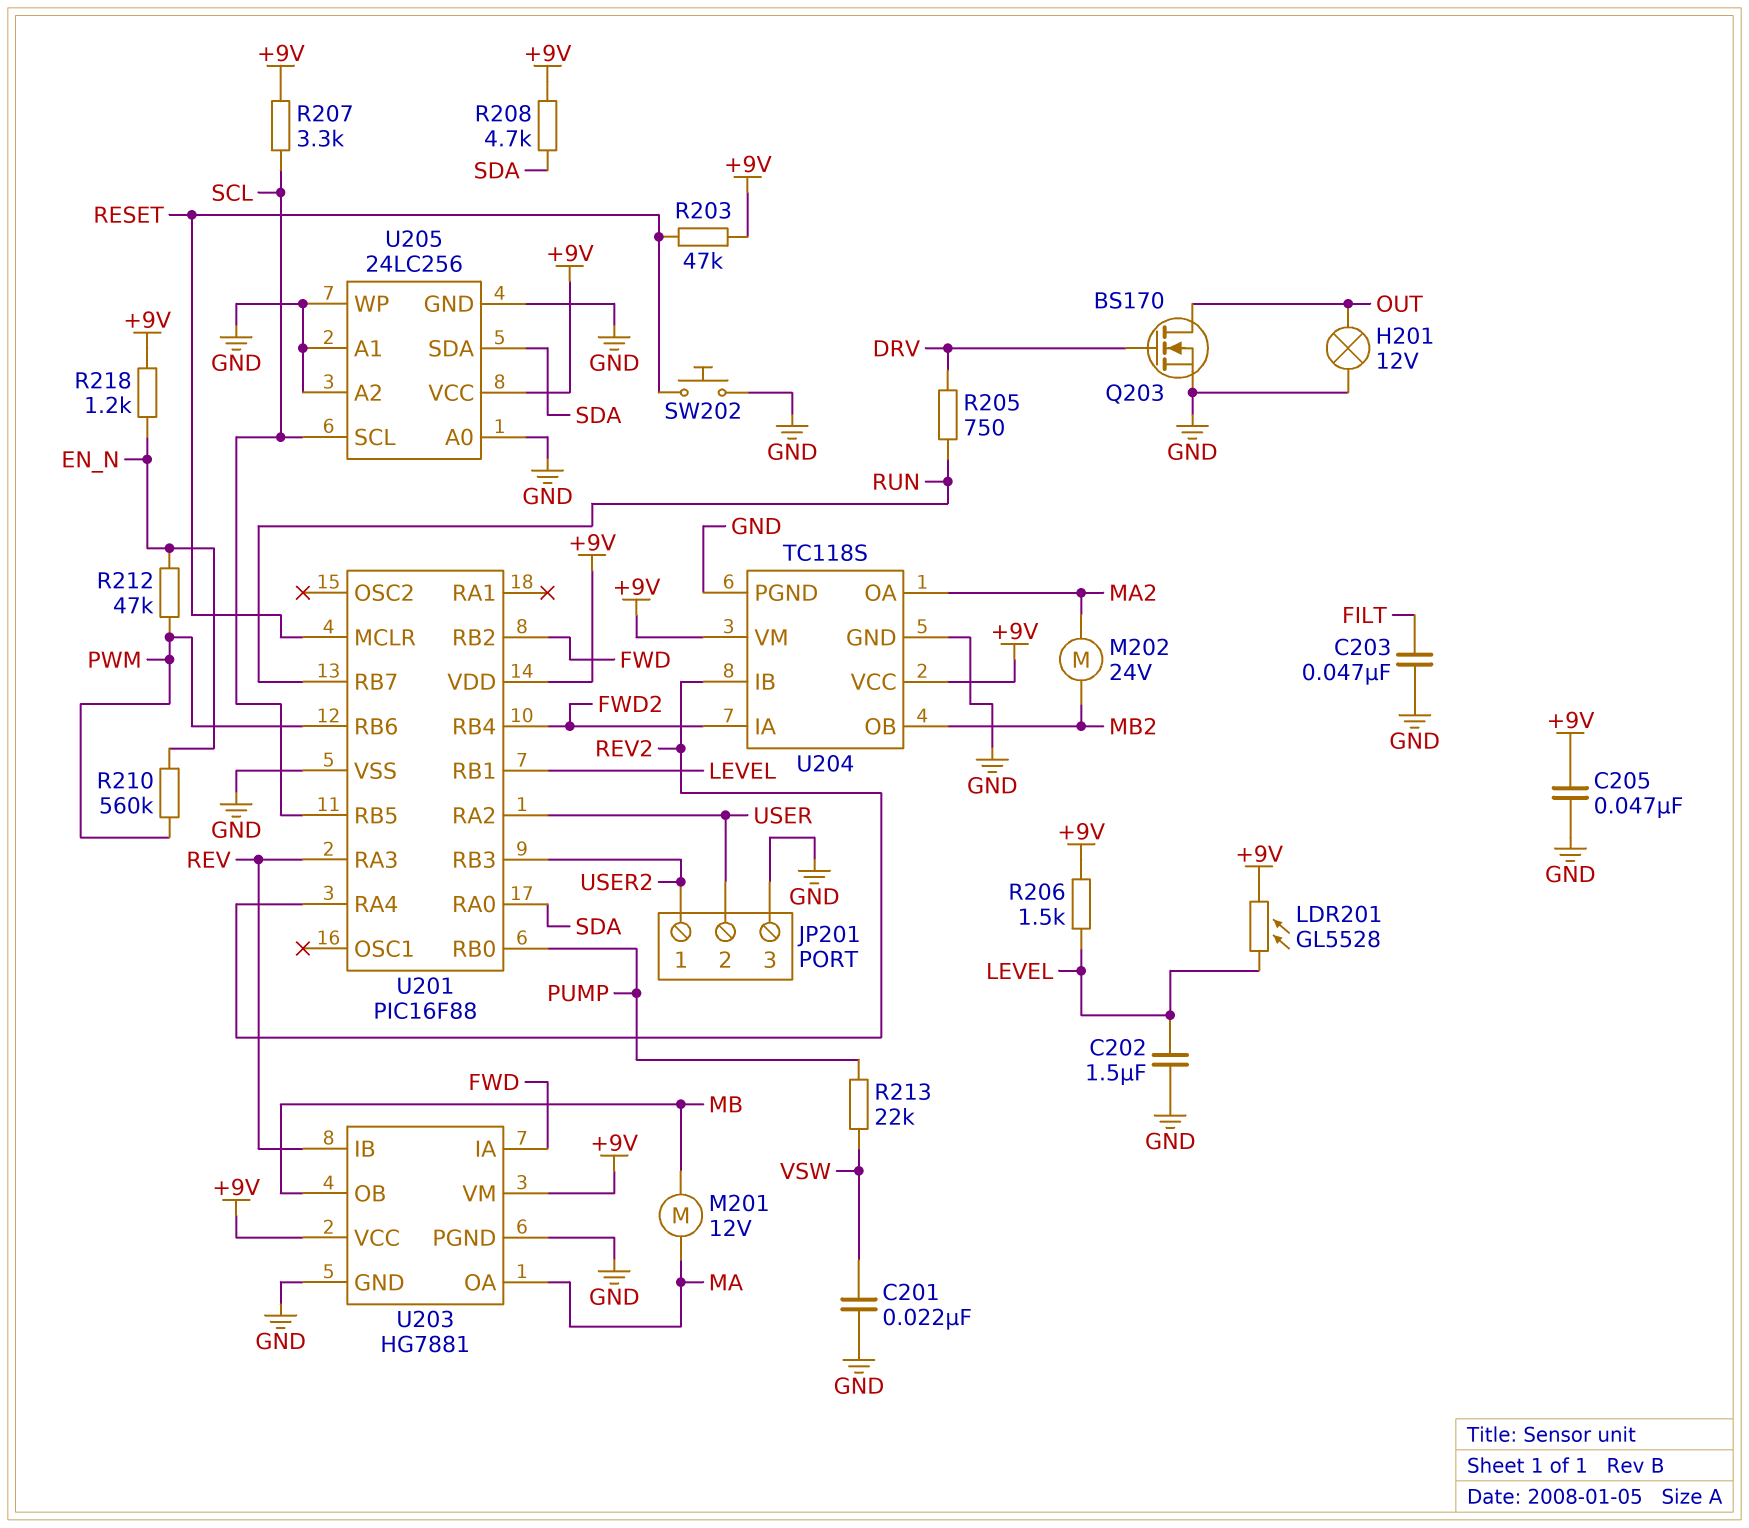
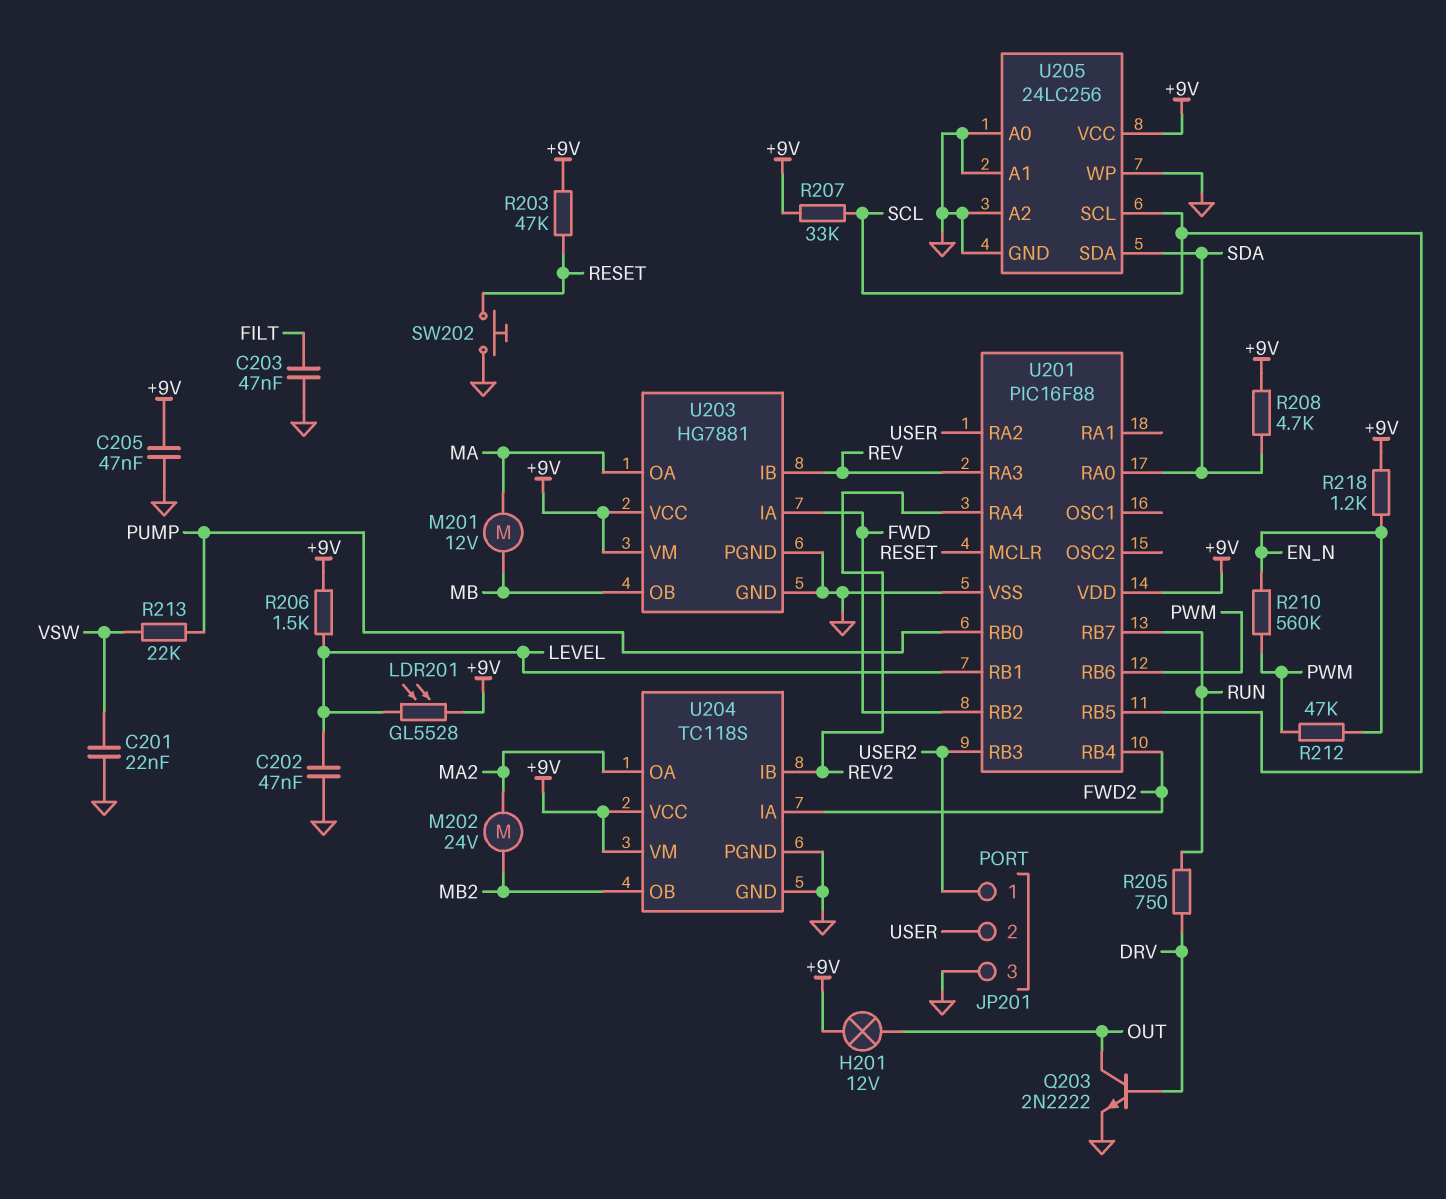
C202: 1.5uF (GND, LEVEL) -> 47nF (GND, LEVEL)
H201: lamp 12V (GND, OUT) -> lamp 12V (+9V, OUT)
Q203: NMOS BS170 (G DRV, D OUT, S GND) -> NPN 2N2222 (B DRV, C OUT, E GND)
R207: 3.3k (+9V, SCL) -> 33k (+9V, SCL)

